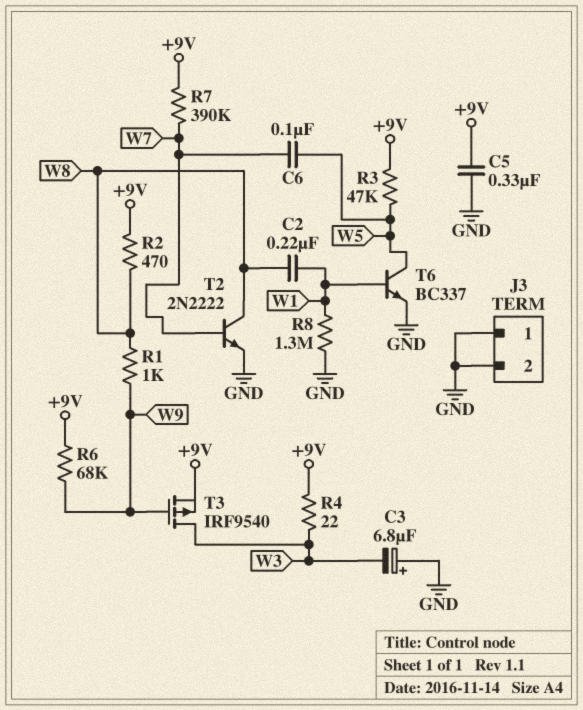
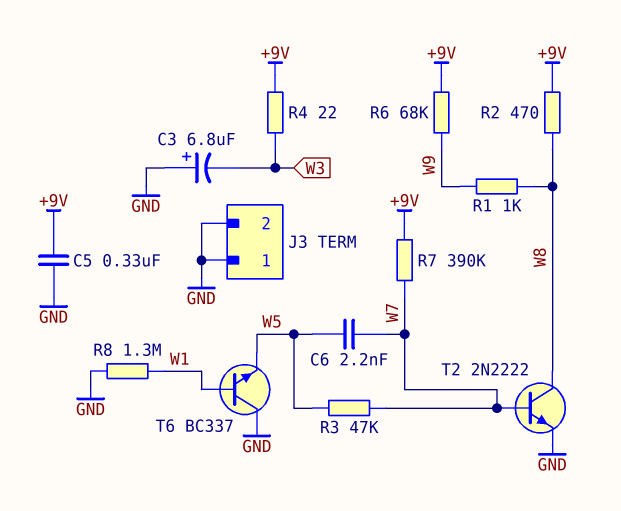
C2: 220nF (W1, W8) -> none
C6: 100nF (W5, W7) -> 2.2nF (W5, W7)
R3: 47k (+9V, W5) -> 47k (W5, W7)
T3: PMOS IRF9540 (G W9, D W3, S +9V) -> none
T6: NPN BC337 (B W1, C W5, E GND) -> NPN BC337 (B W1, C GND, E W5)

